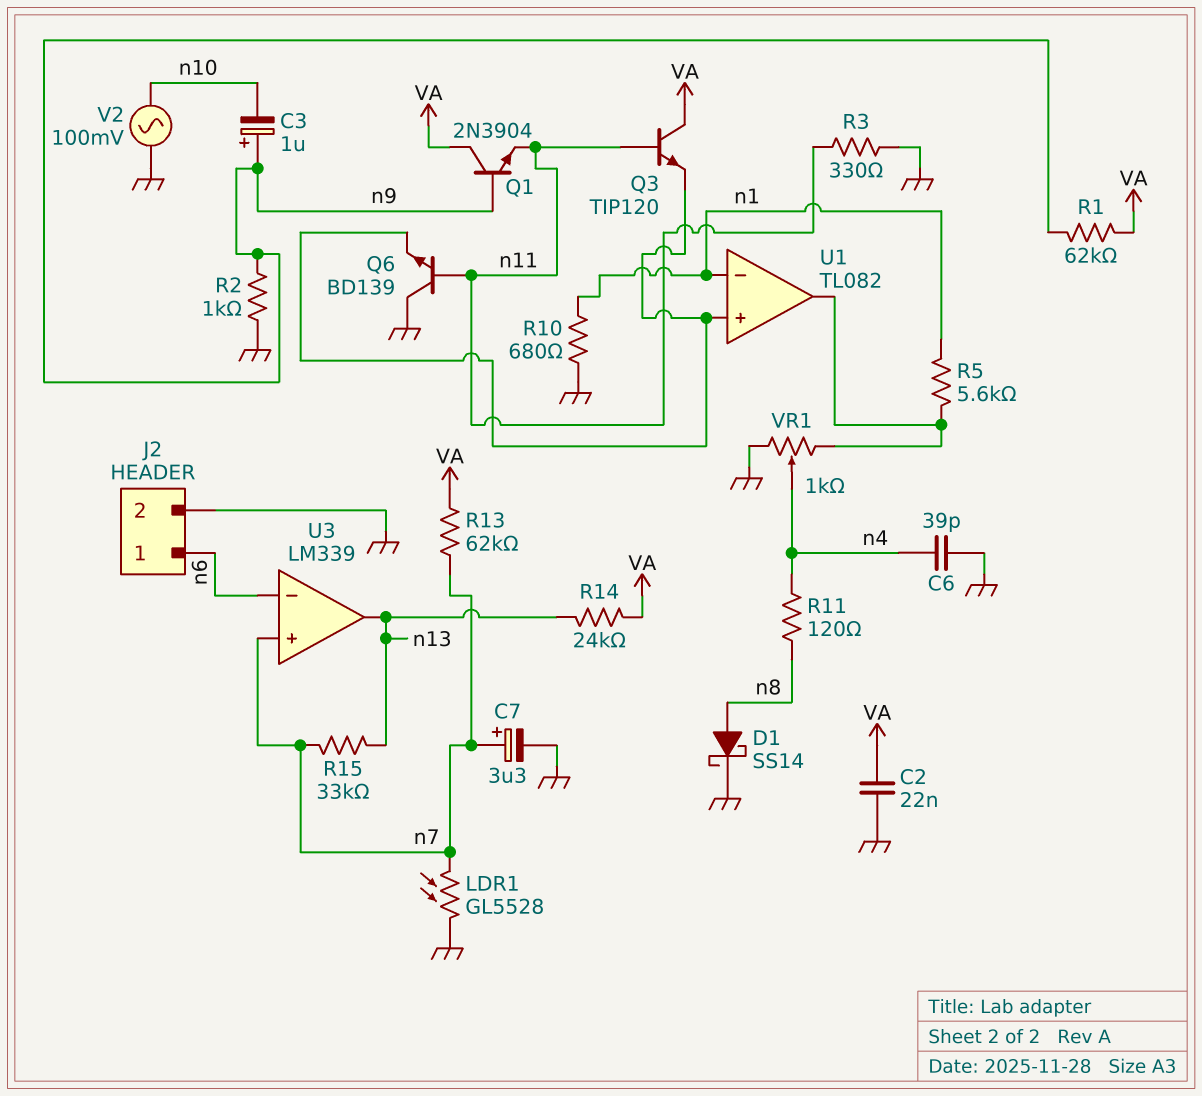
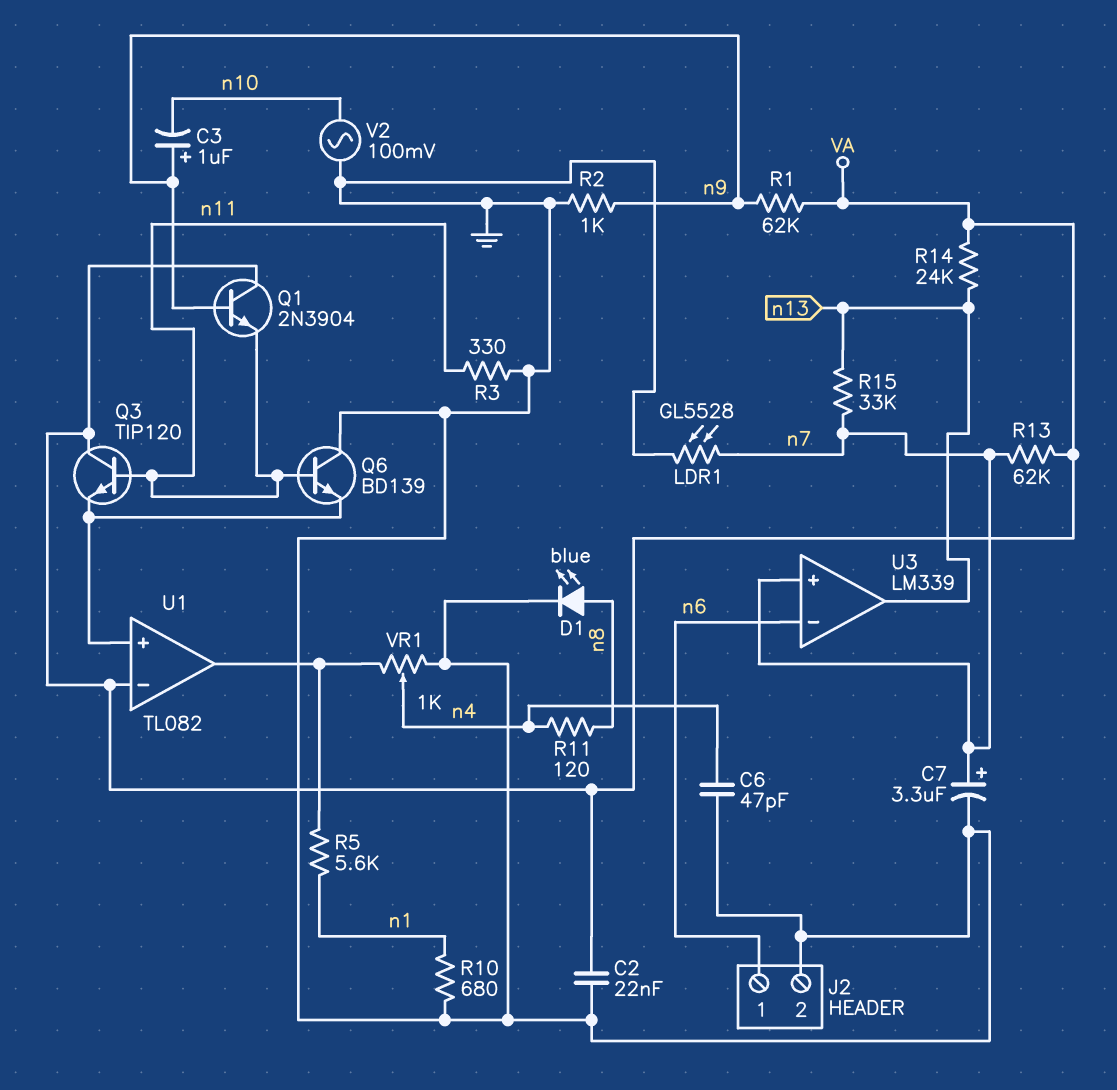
C6: 39pF (GND, n4) -> 47pF (GND, n4)
D1: schottky SS14 (A n8, K GND) -> LED blue (A n8, K GND)
U1 pin in-: n1 -> VA

